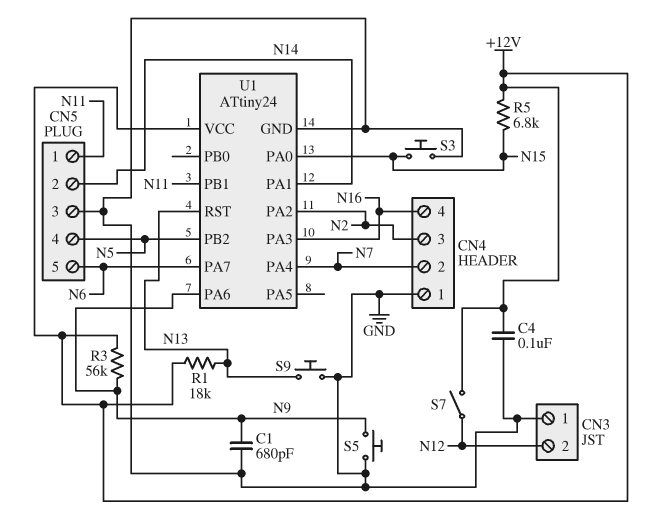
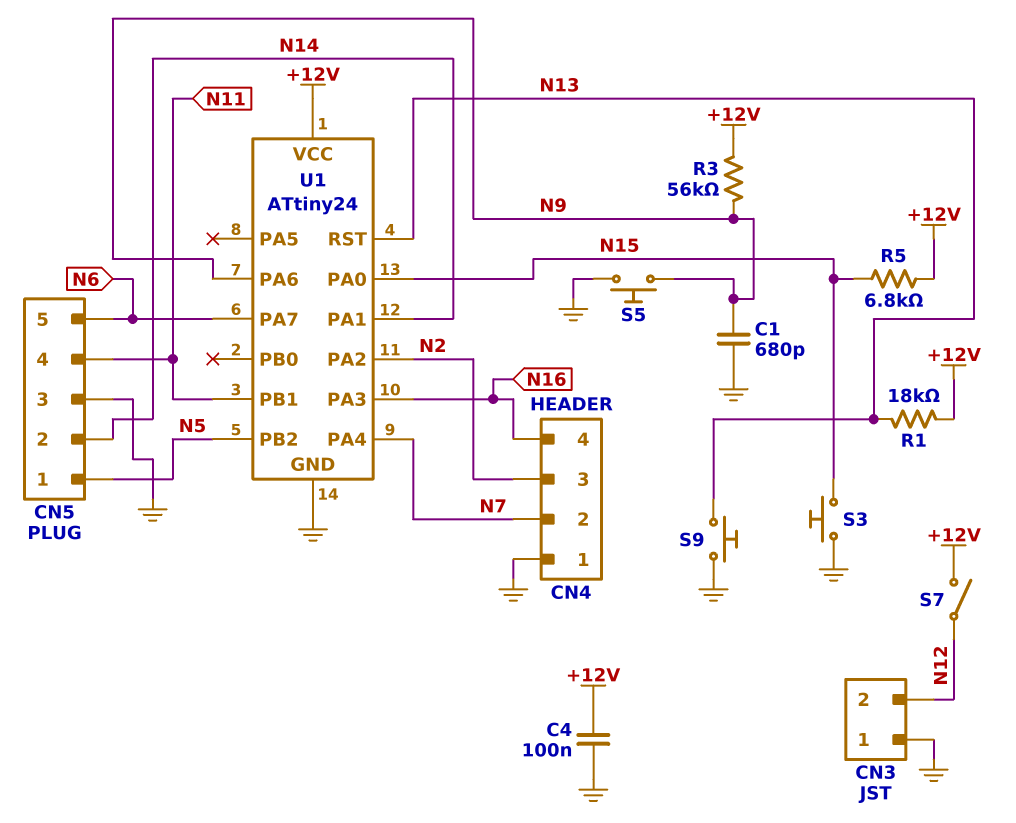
CN5 pin 1: N11 -> N5
CN5 pin 4: N5 -> N11

